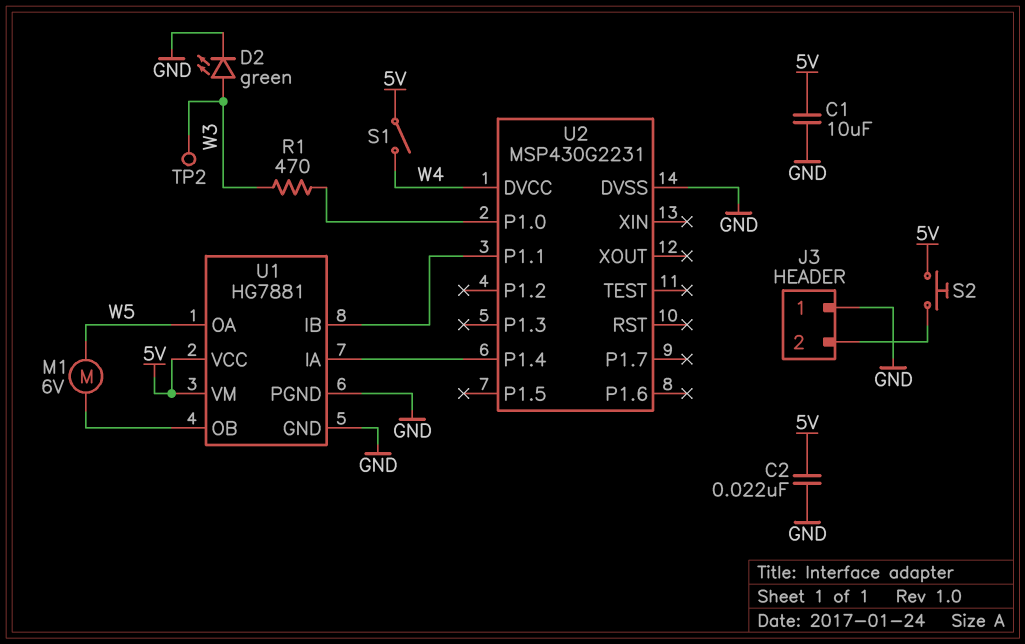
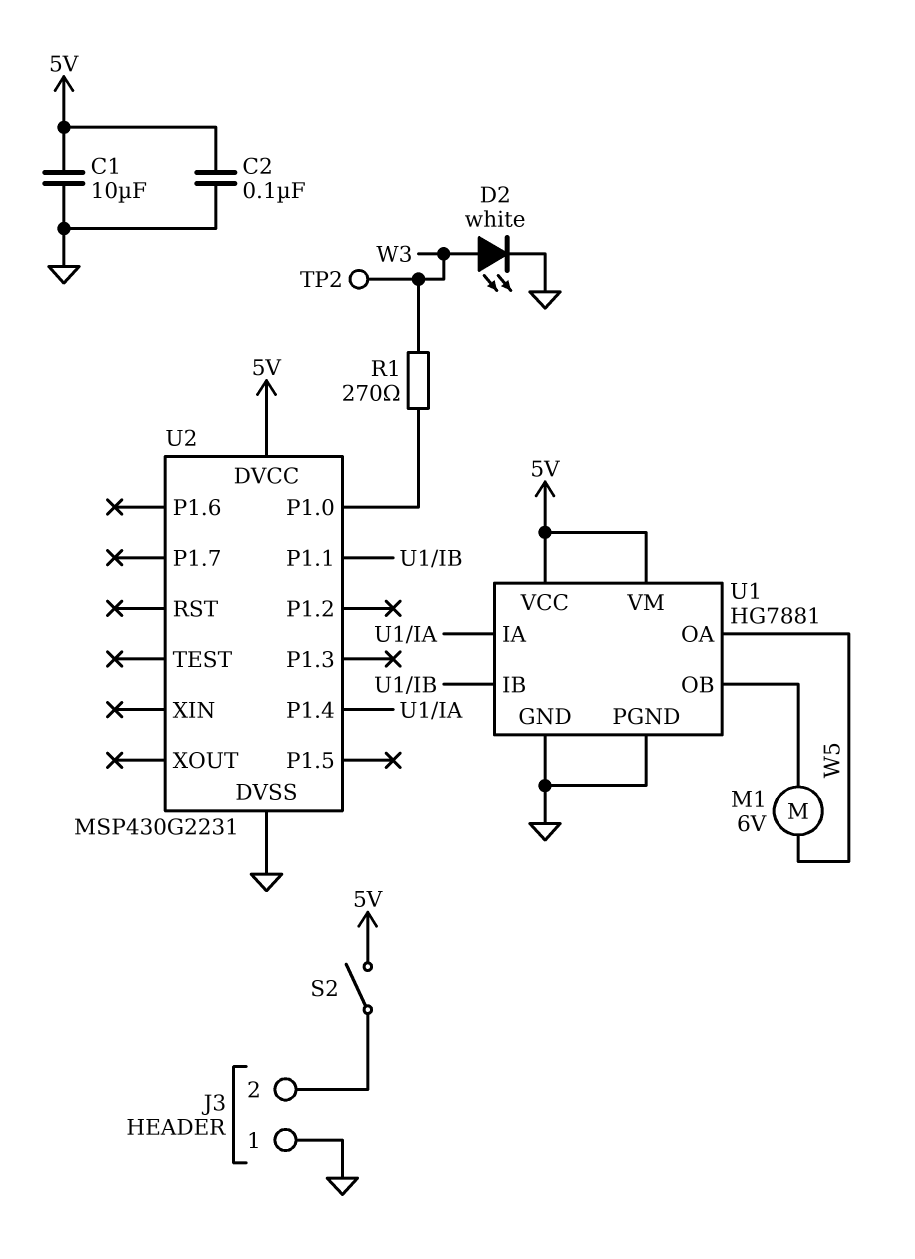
C2: 22nF (5V, GND) -> 100nF (5V, GND)
D2: LED green (A W3, K GND) -> LED white (A W3, K GND)
R1: 470 (U2/P1.0, W3) -> 270 (U2/P1.0, W3)
S1: switch (5V, W4) -> none
S2: button (5V, J3/2) -> switch (5V, J3/2)
U2 pin DVCC: W4 -> 5V

